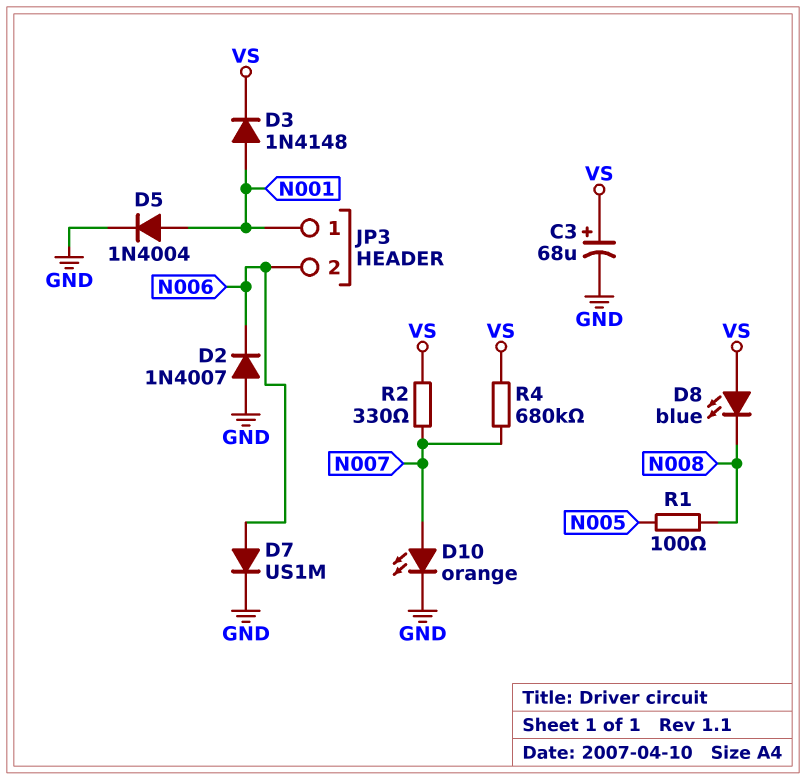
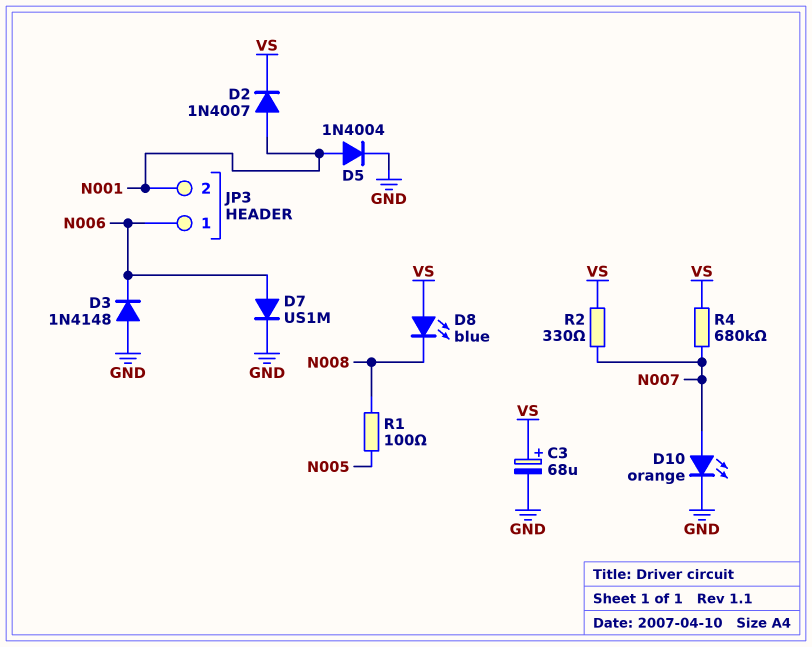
D2: diode 1N4007 (A GND, K N006) -> diode 1N4007 (A N001, K VS)
D3: diode 1N4148 (A N001, K VS) -> diode 1N4148 (A GND, K N006)
JP3 pin 1: N001 -> N006
JP3 pin 2: N006 -> N001

